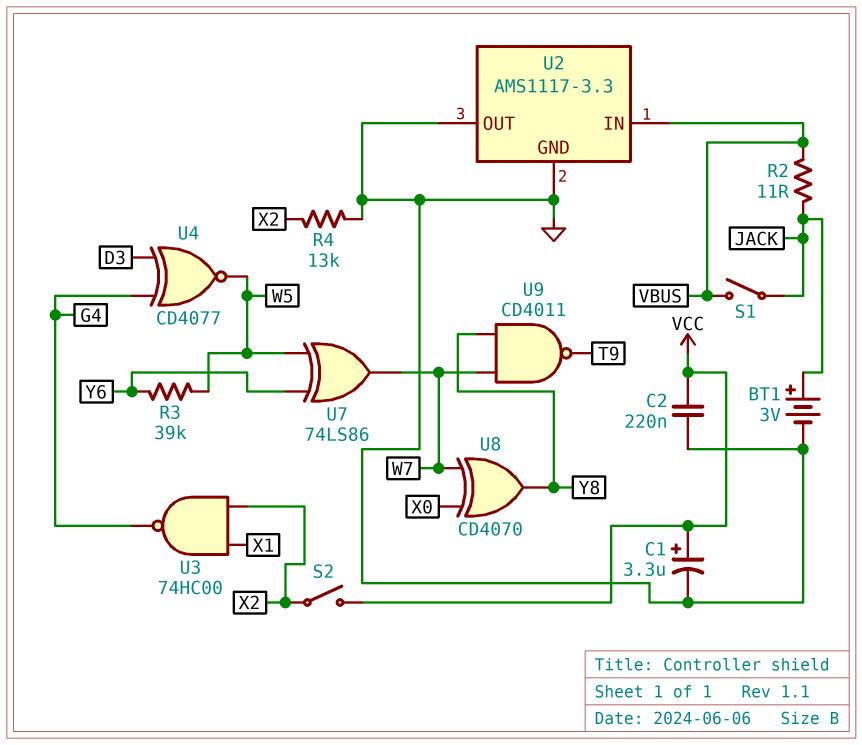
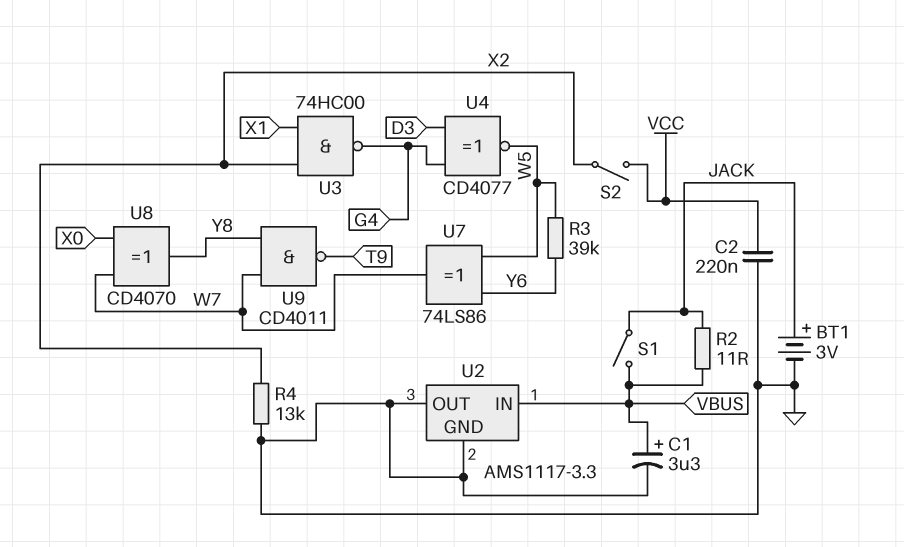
C1: 3.3uF (plus VCC, minus GND) -> 3.3uF (plus VBUS, minus GND)

